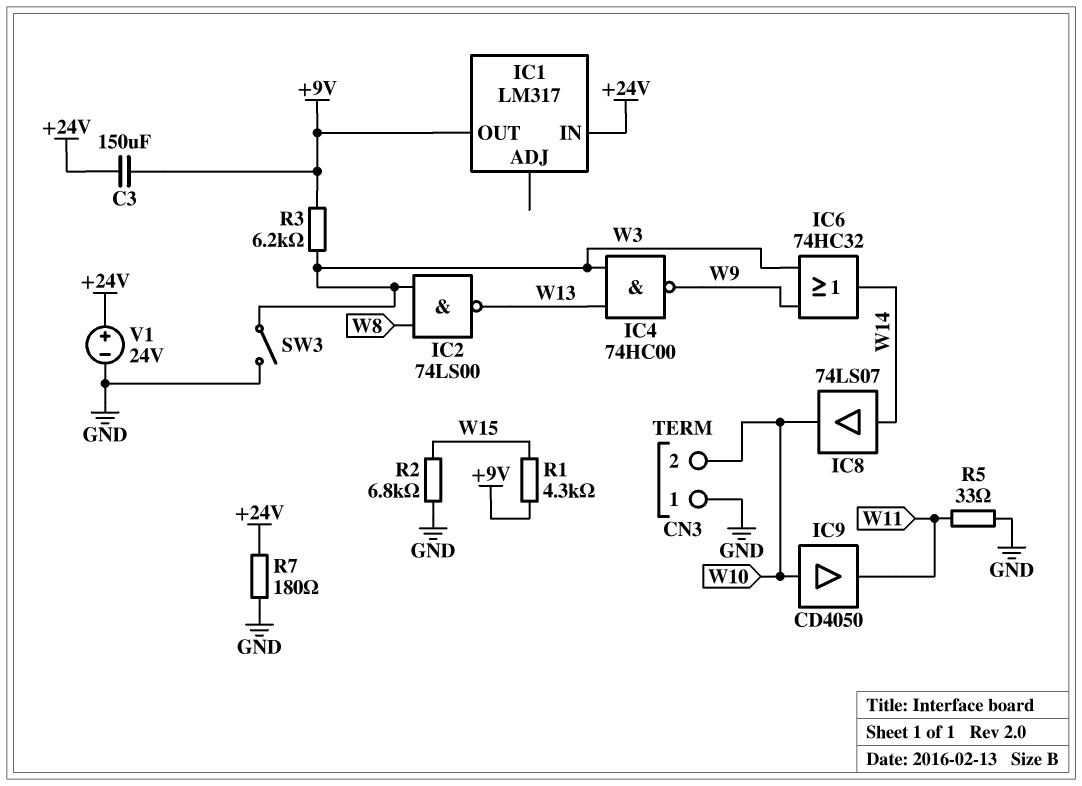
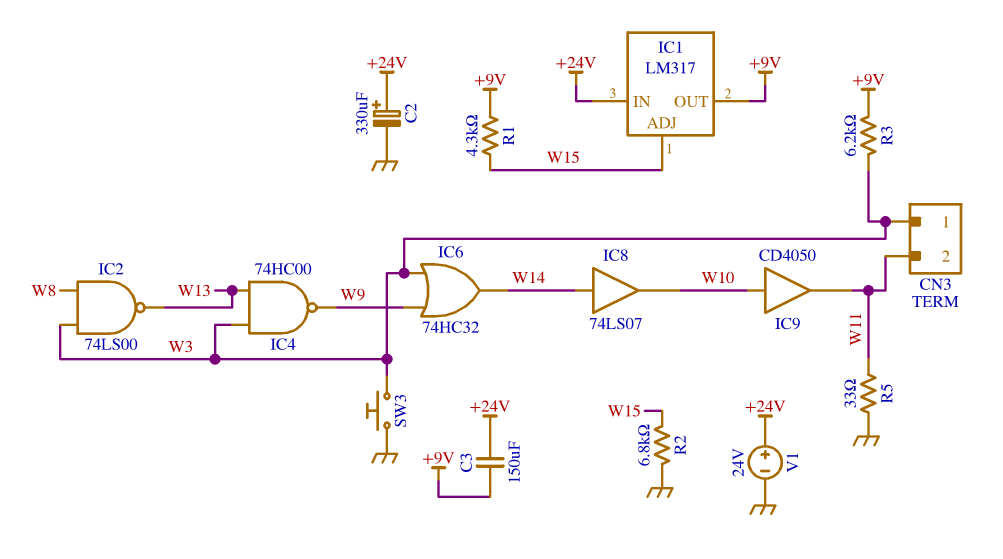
C2: none -> 330uF (plus +24V, minus GND)
CN3 pin 1: GND -> W3
CN3 pin 2: W10 -> W11
IC1 pin ADJ: none -> W15
R7: 180 (+24V, GND) -> none
SW3: switch (GND, W3) -> button (GND, W3)

